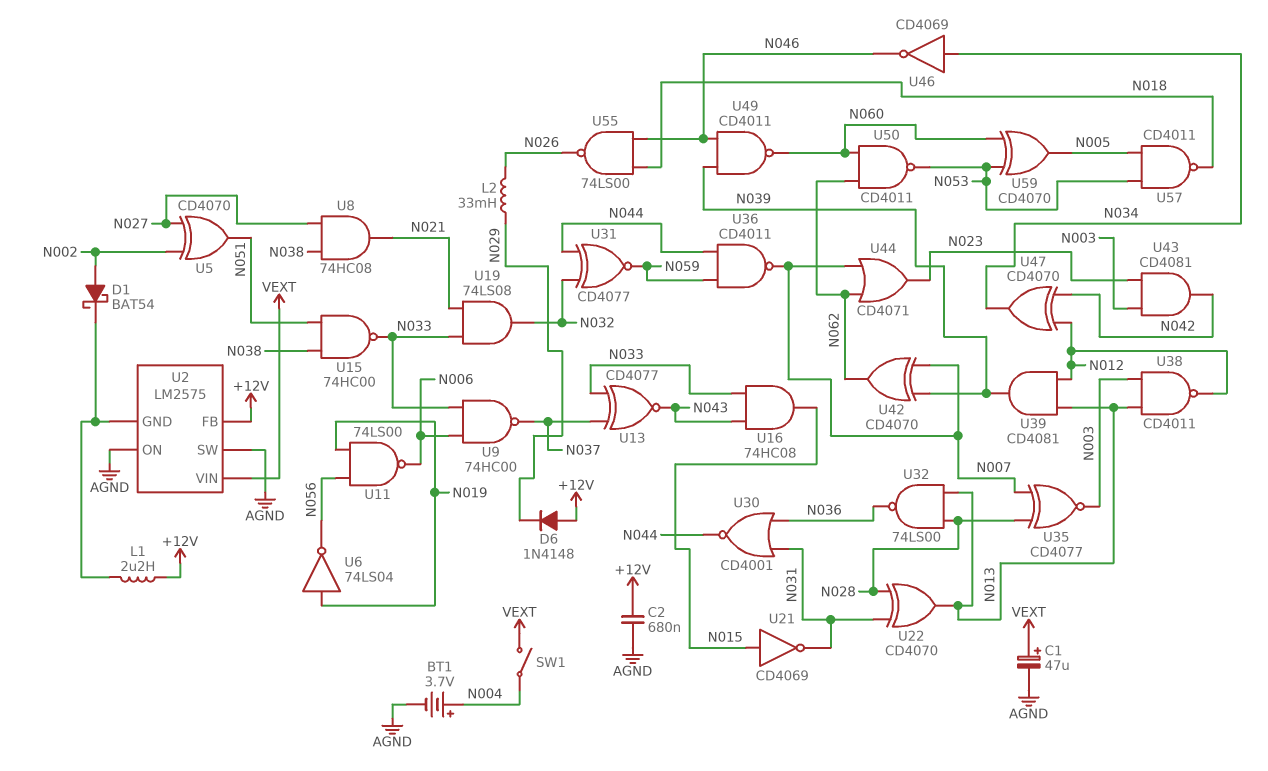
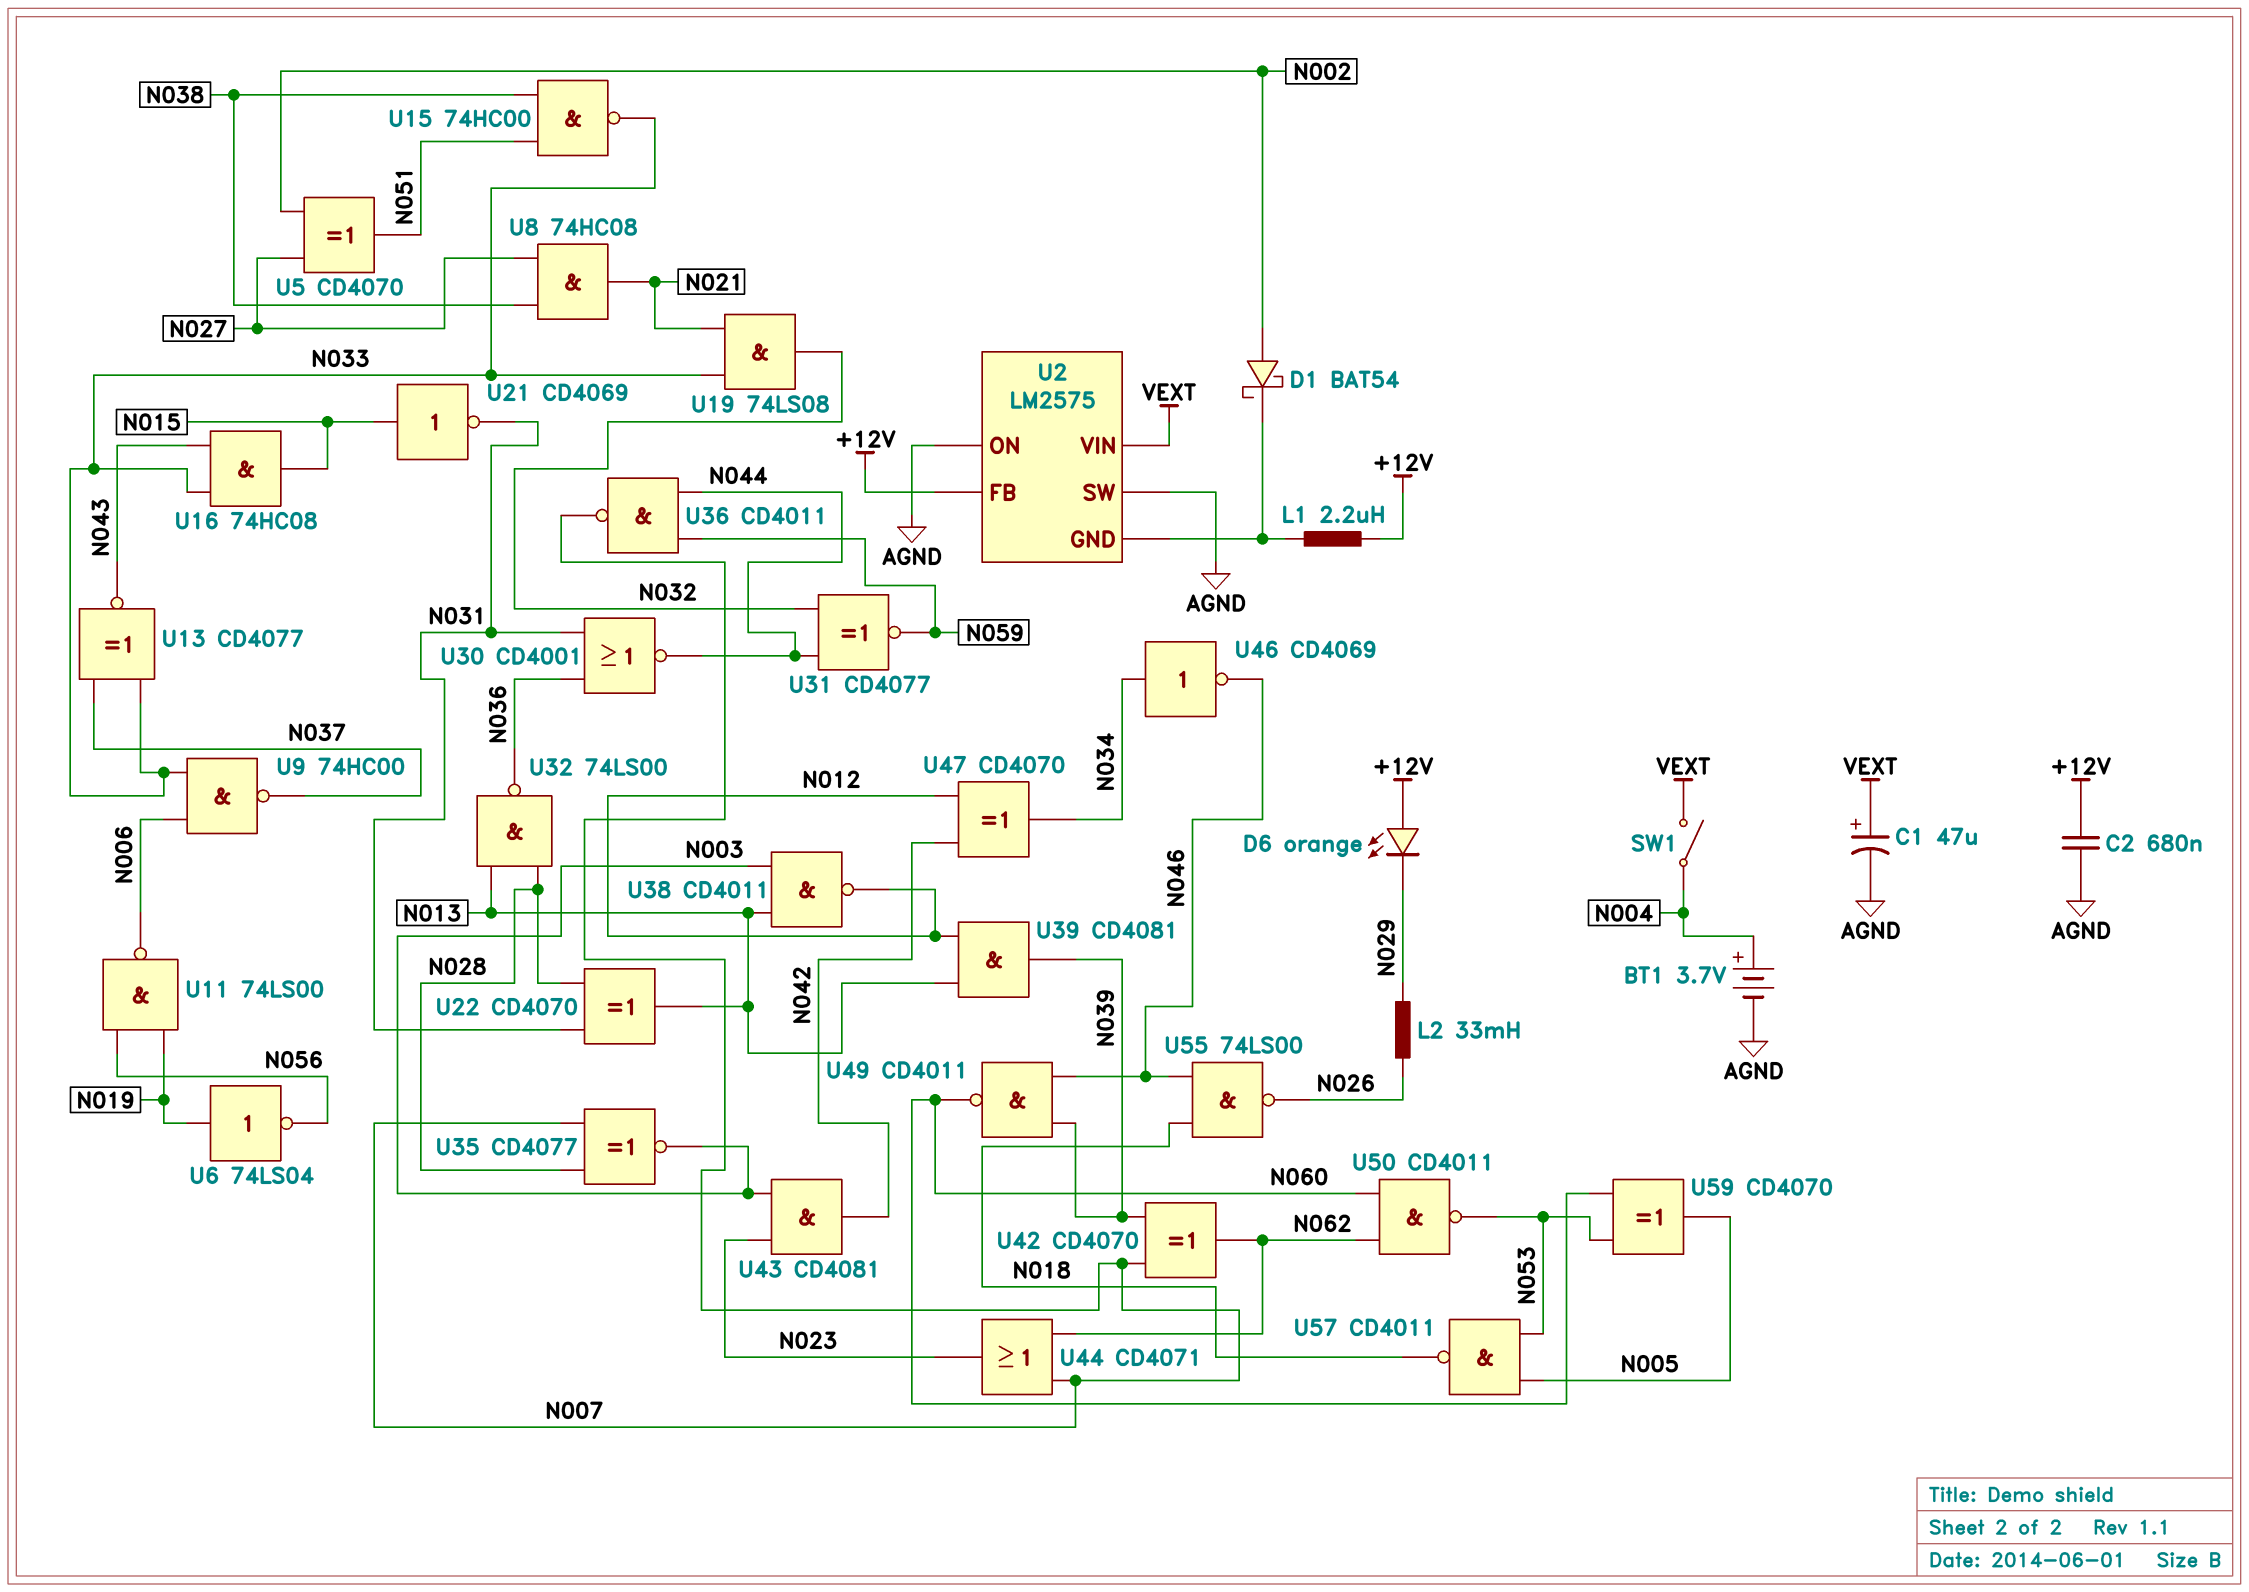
D6: diode 1N4148 (A +12V, K N029) -> LED orange (A +12V, K N029)

